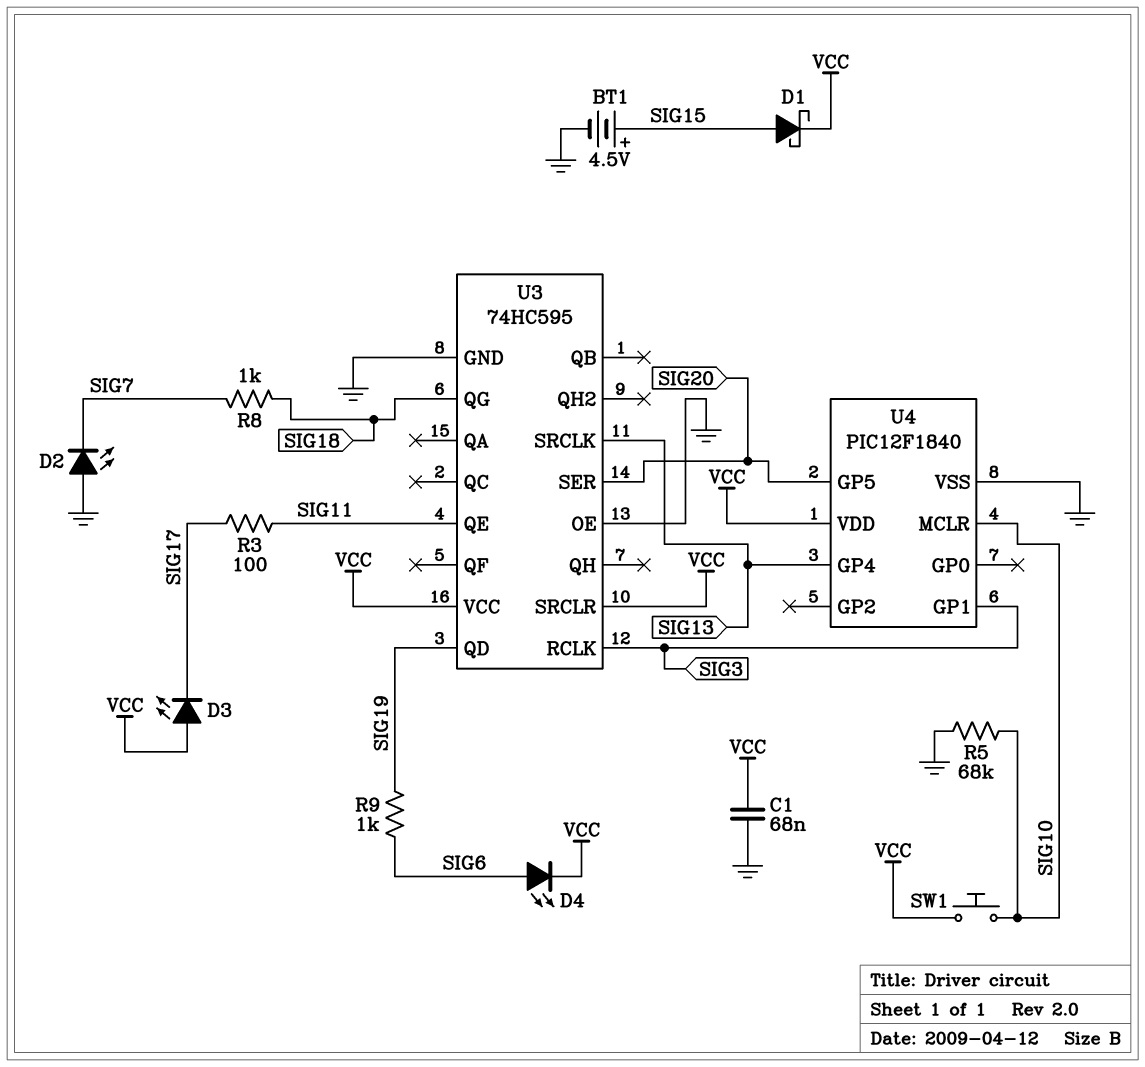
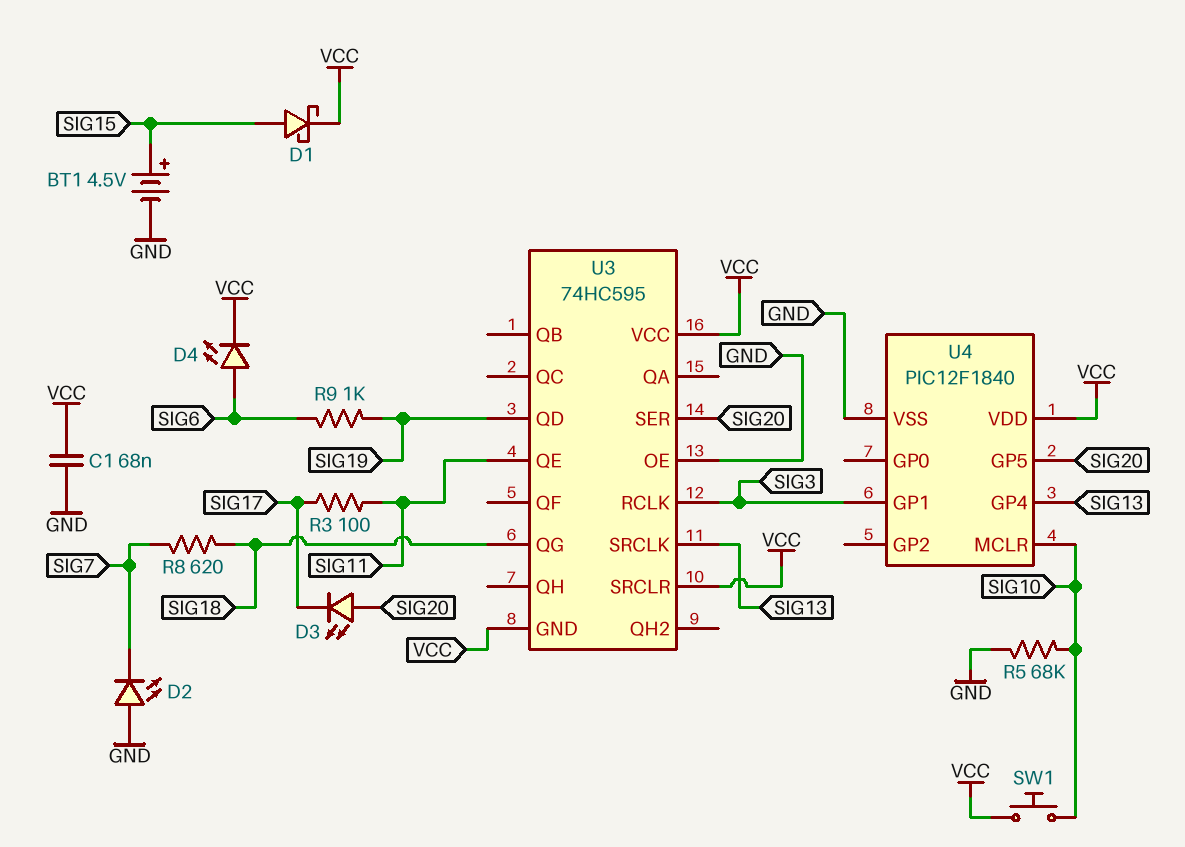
D3: LED (A VCC, K SIG17) -> LED (A SIG20, K SIG17)
R8: 1k (SIG7, SIG18) -> 620 (SIG7, SIG18)
U3 pin GND: GND -> VCC

